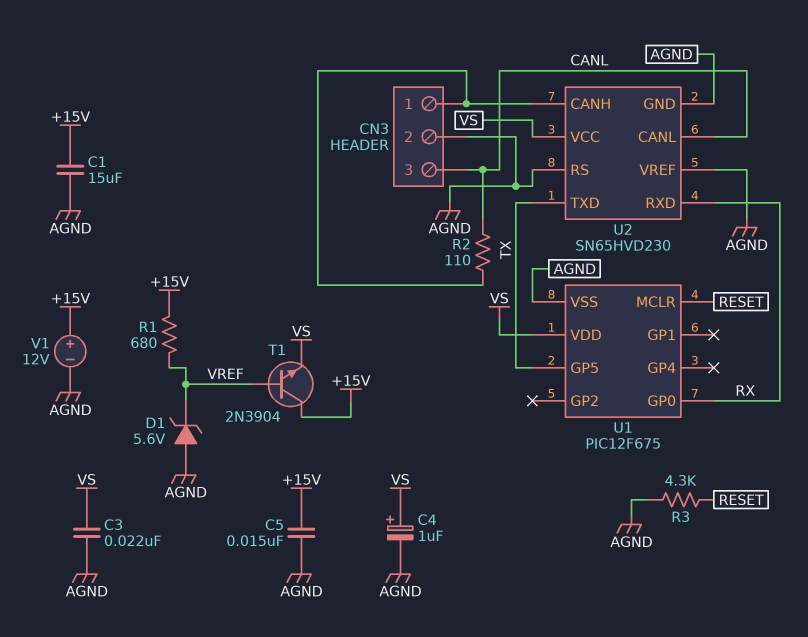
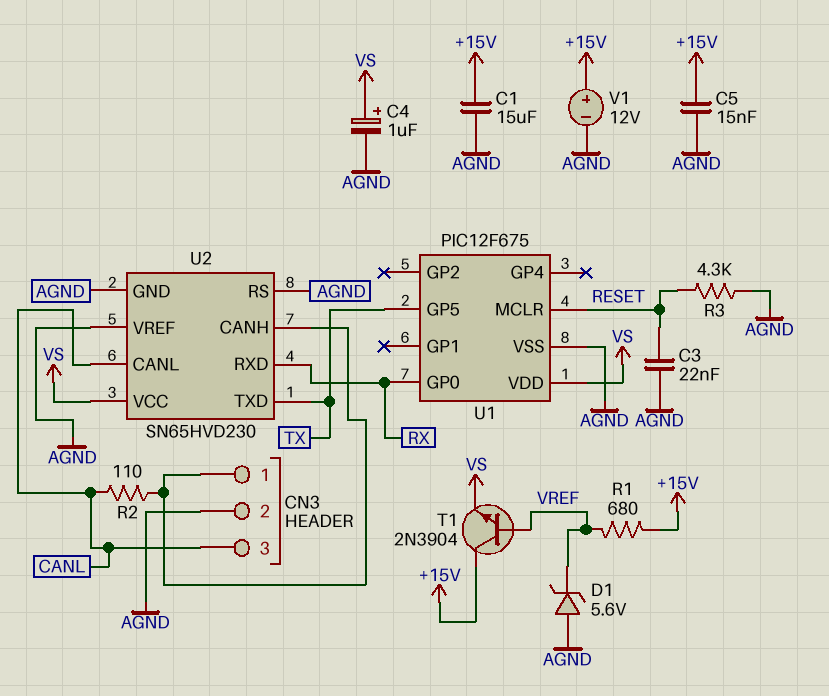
C3: 22nF (AGND, VS) -> 22nF (AGND, RESET)

